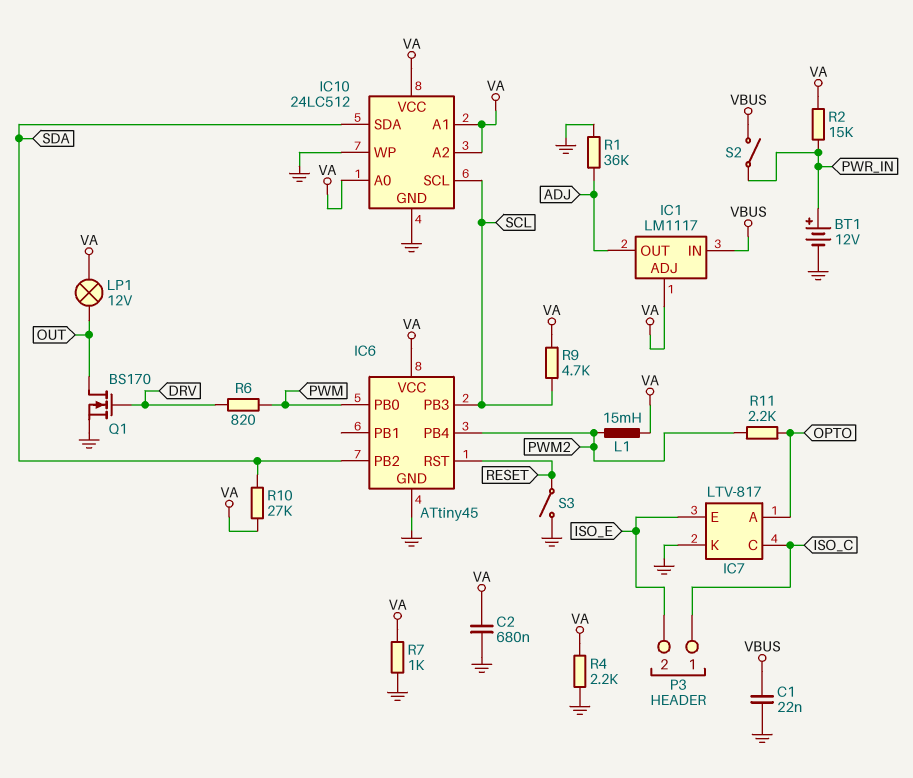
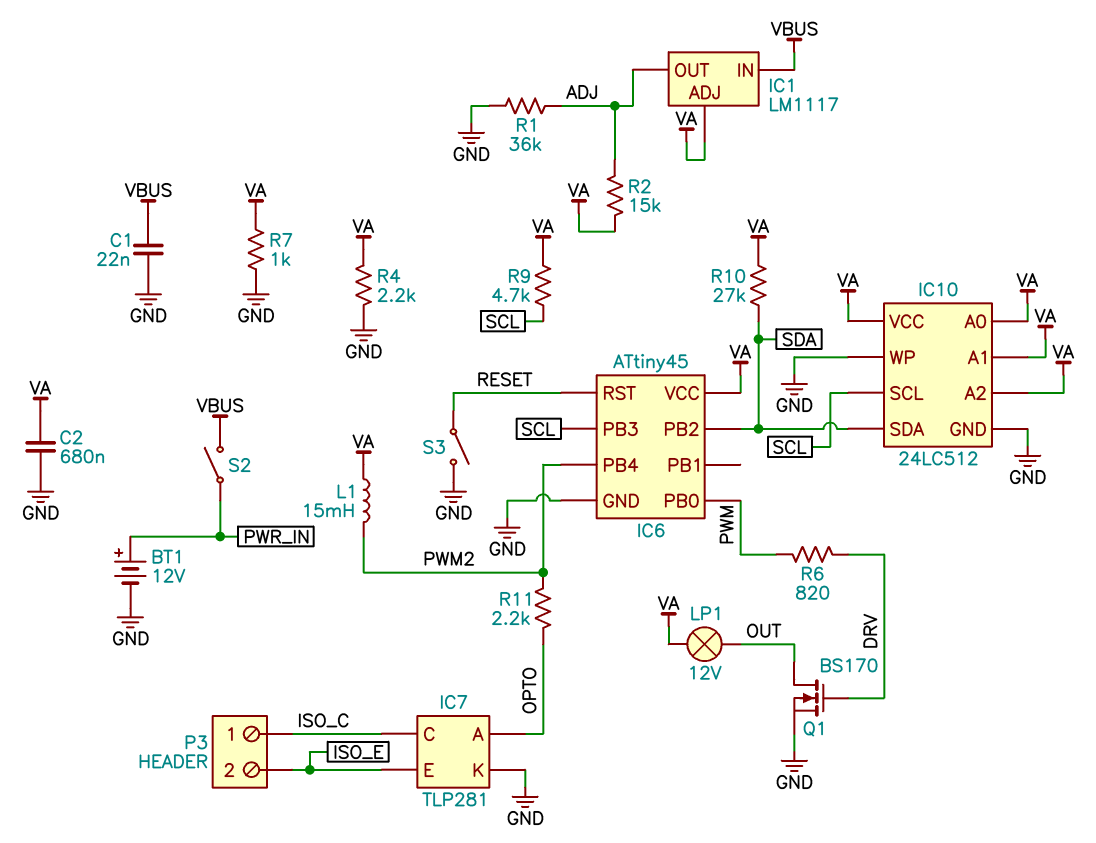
IC7: LTV-817 -> TLP281
R2: 15k (PWR_IN, VA) -> 15k (ADJ, VA)

